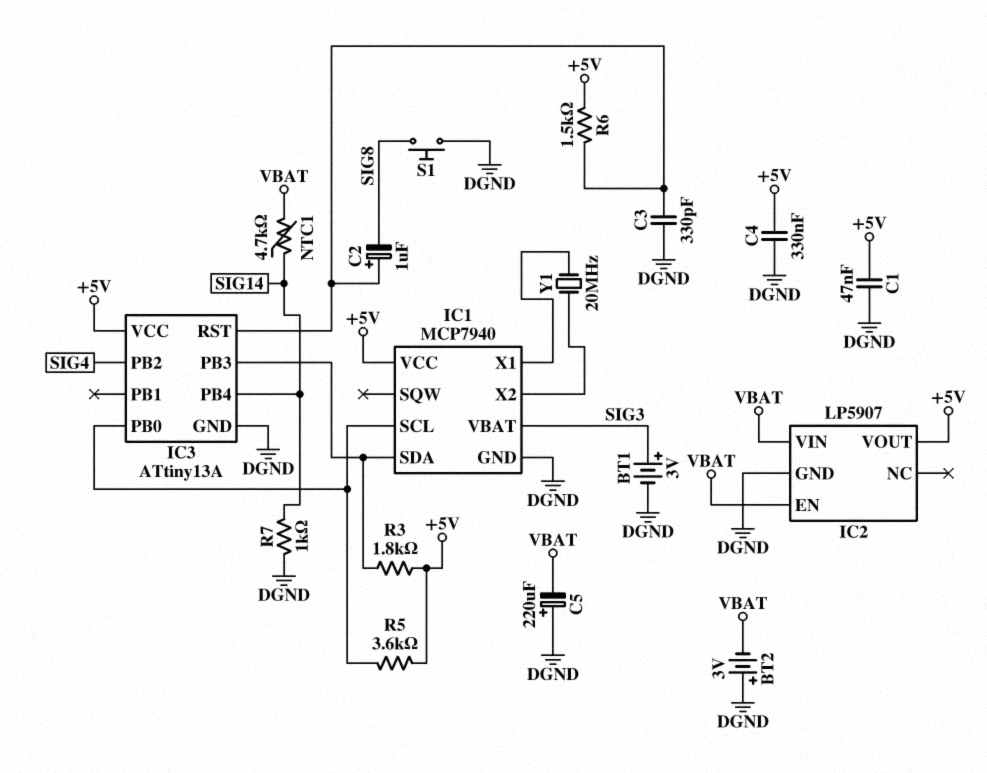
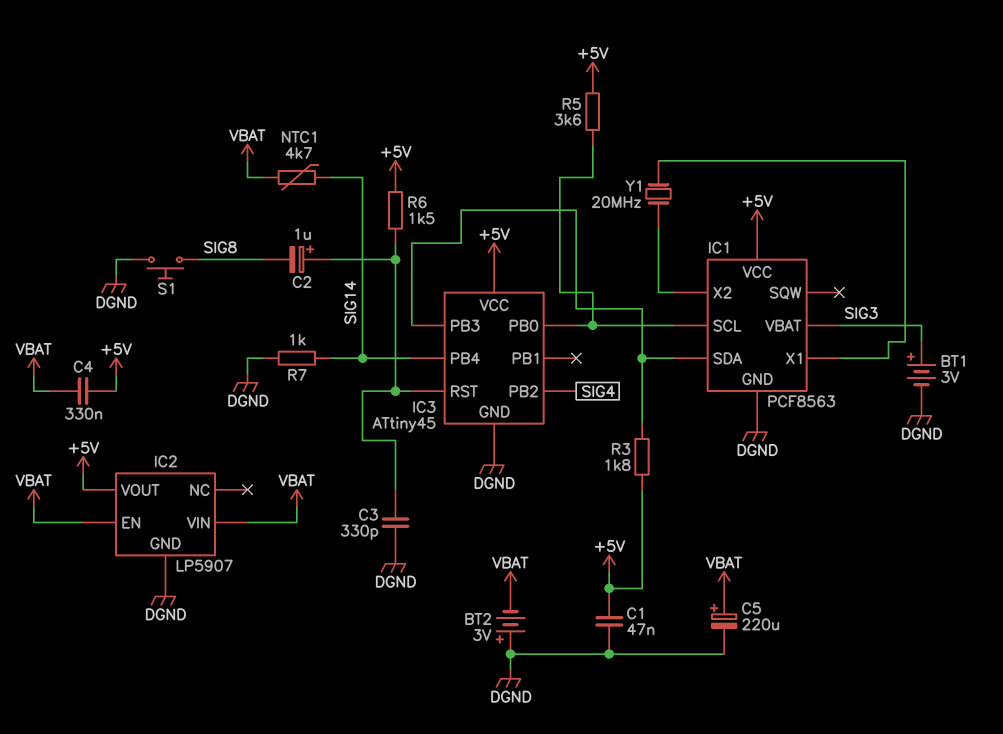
C4: 330nF (+5V, DGND) -> 330nF (+5V, VBAT)
C5: 220uF (plus DGND, minus VBAT) -> 220uF (plus VBAT, minus DGND)
IC1: MCP7940 -> PCF8563
IC3: ATtiny13A -> ATtiny45

